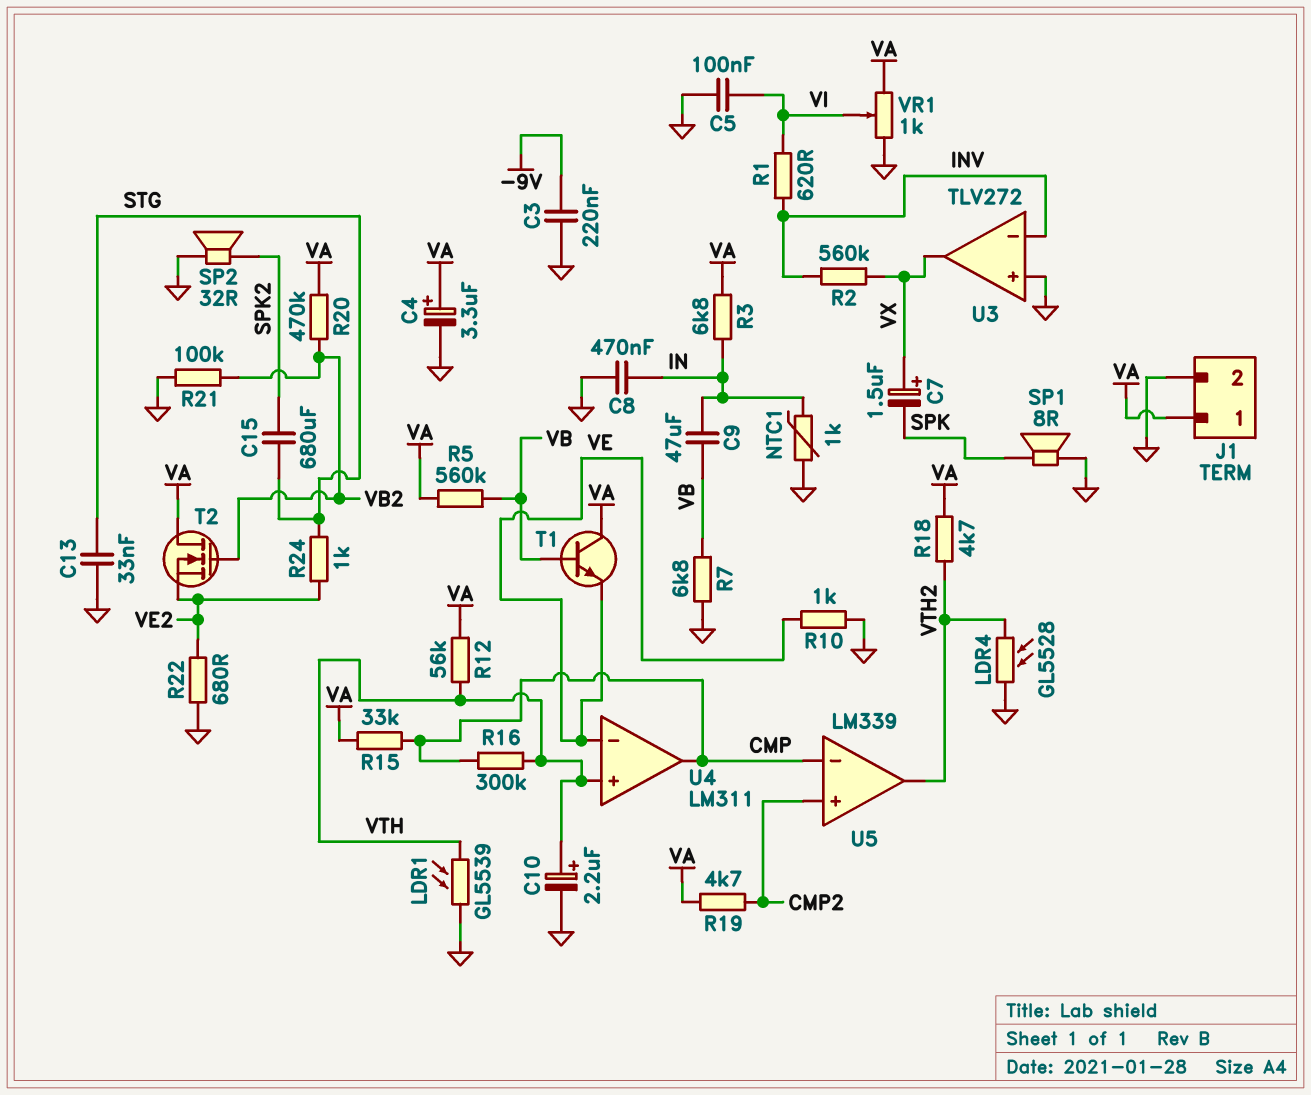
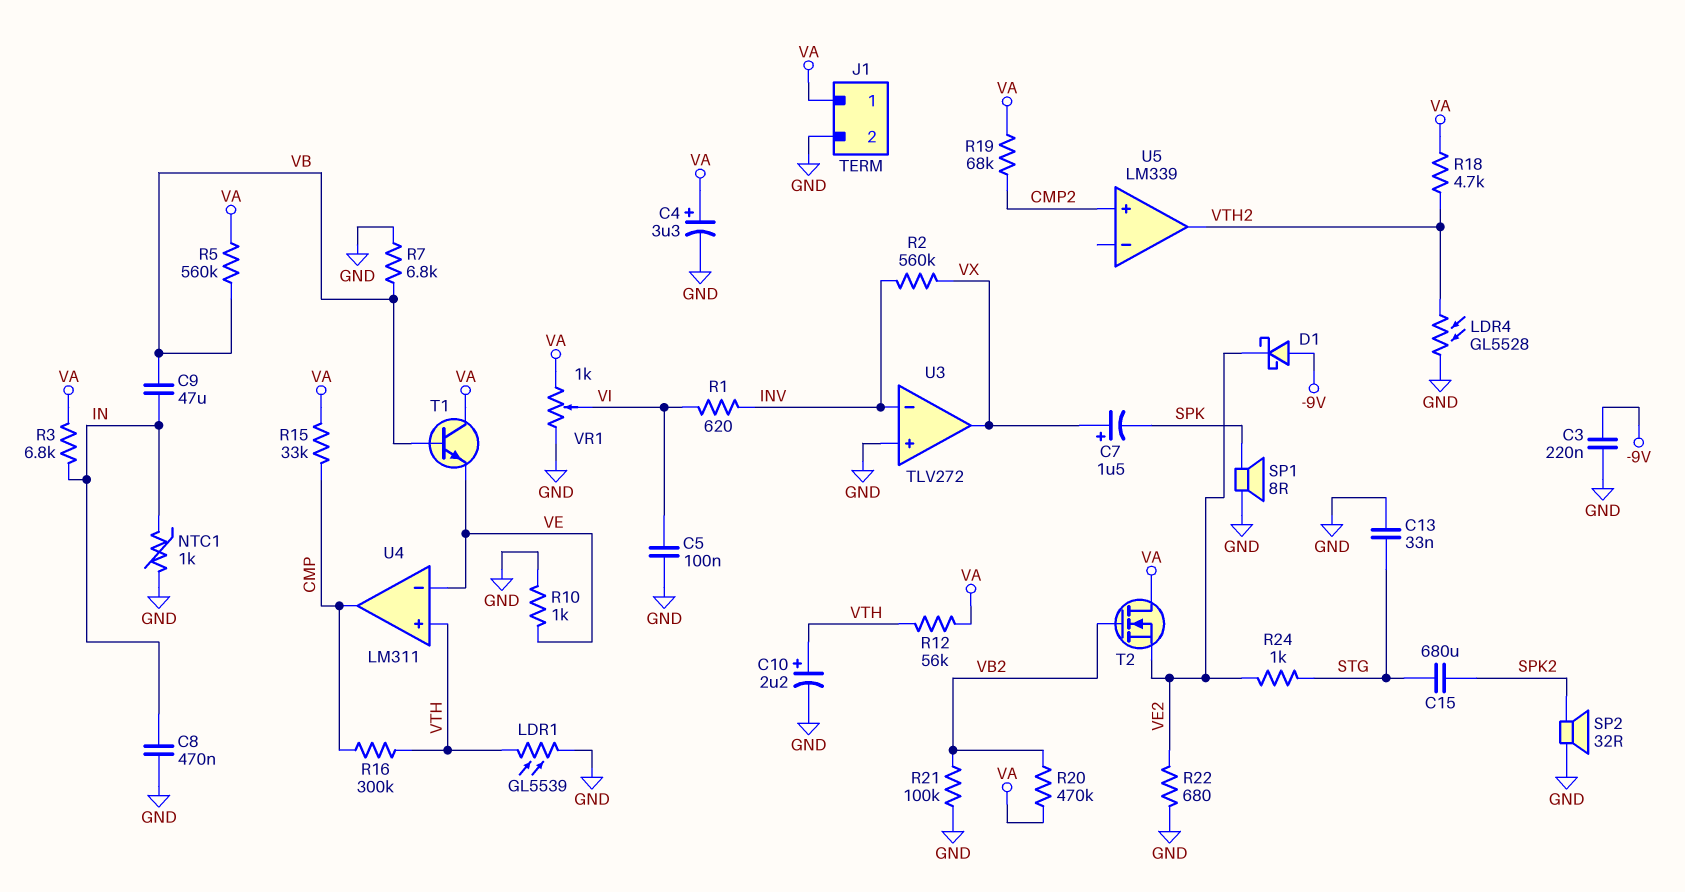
D1: none -> schottky (A -9V, K VE2)
R19: 4.7k (CMP2, VA) -> 68k (CMP2, VA)
U5 pin in-: CMP -> none

